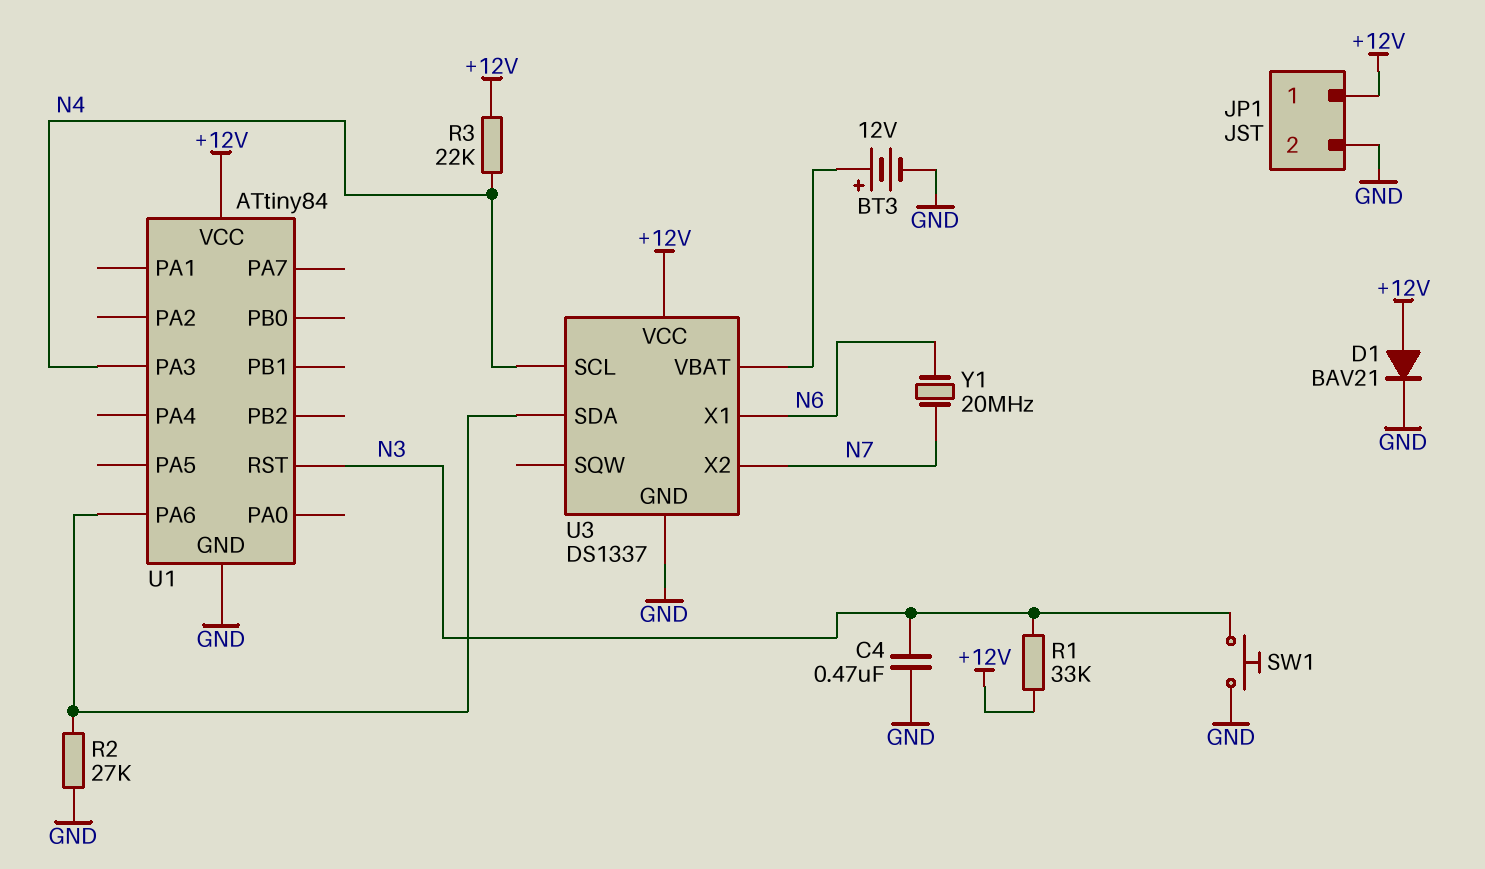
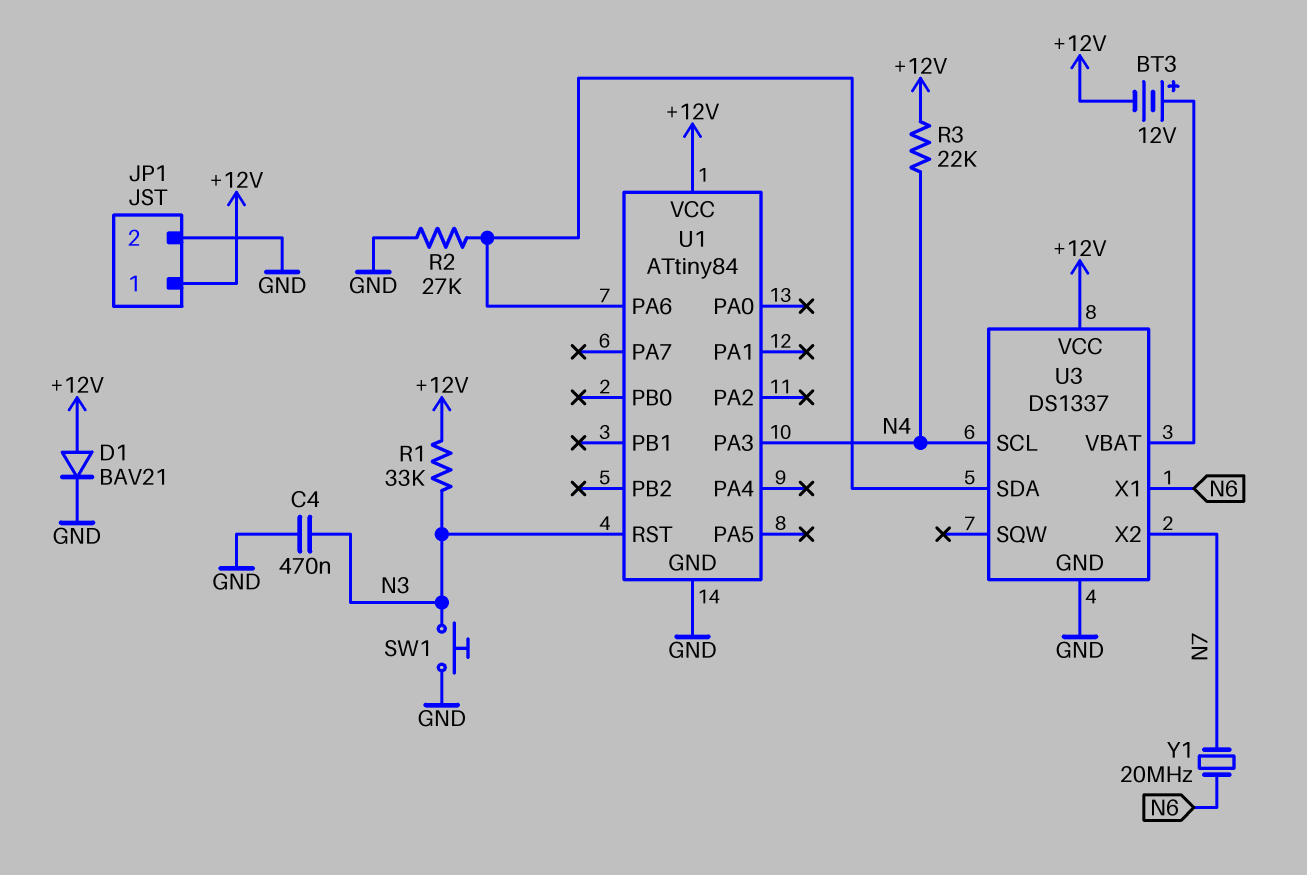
BT3: 12V (plus U3/VBAT, minus GND) -> 12V (plus U3/VBAT, minus +12V)

